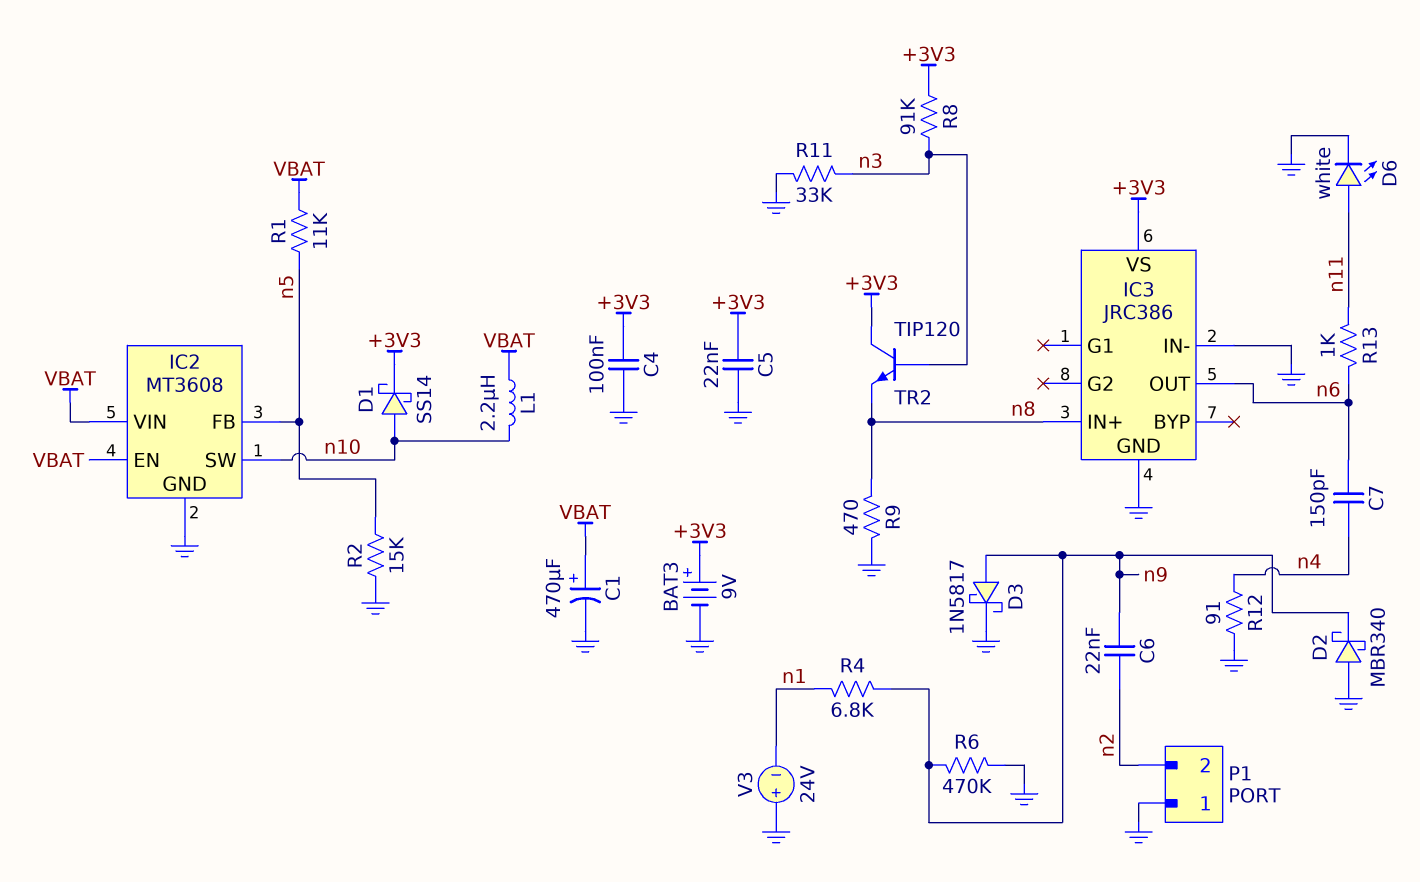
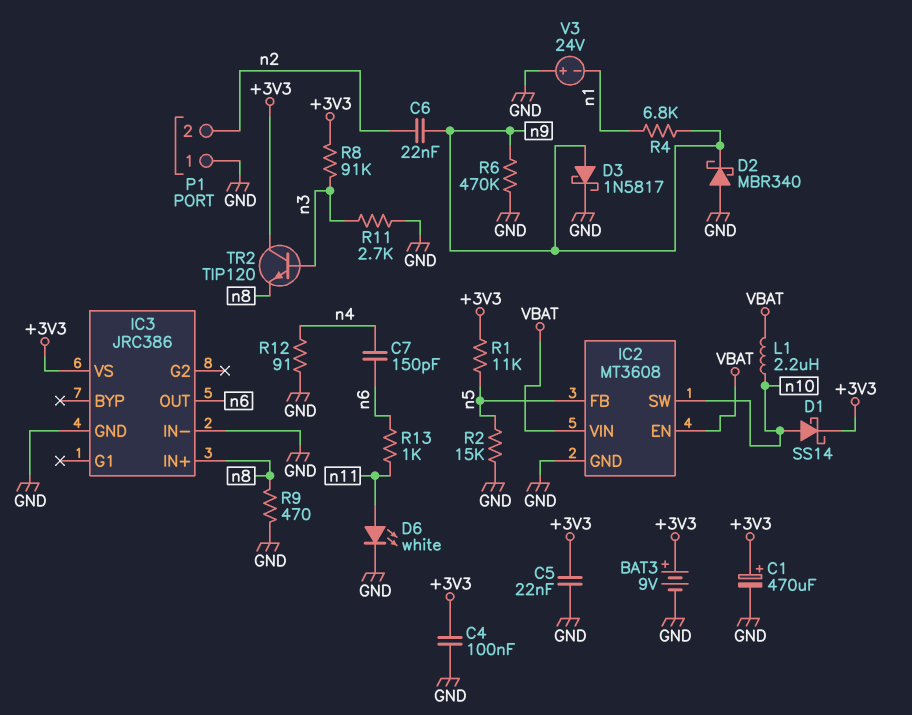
C1: 470uF (plus VBAT, minus GND) -> 470uF (plus +3V3, minus GND)
R1: 11k (VBAT, n5) -> 11k (+3V3, n5)
R11: 33k (GND, n3) -> 2.7k (GND, n3)

